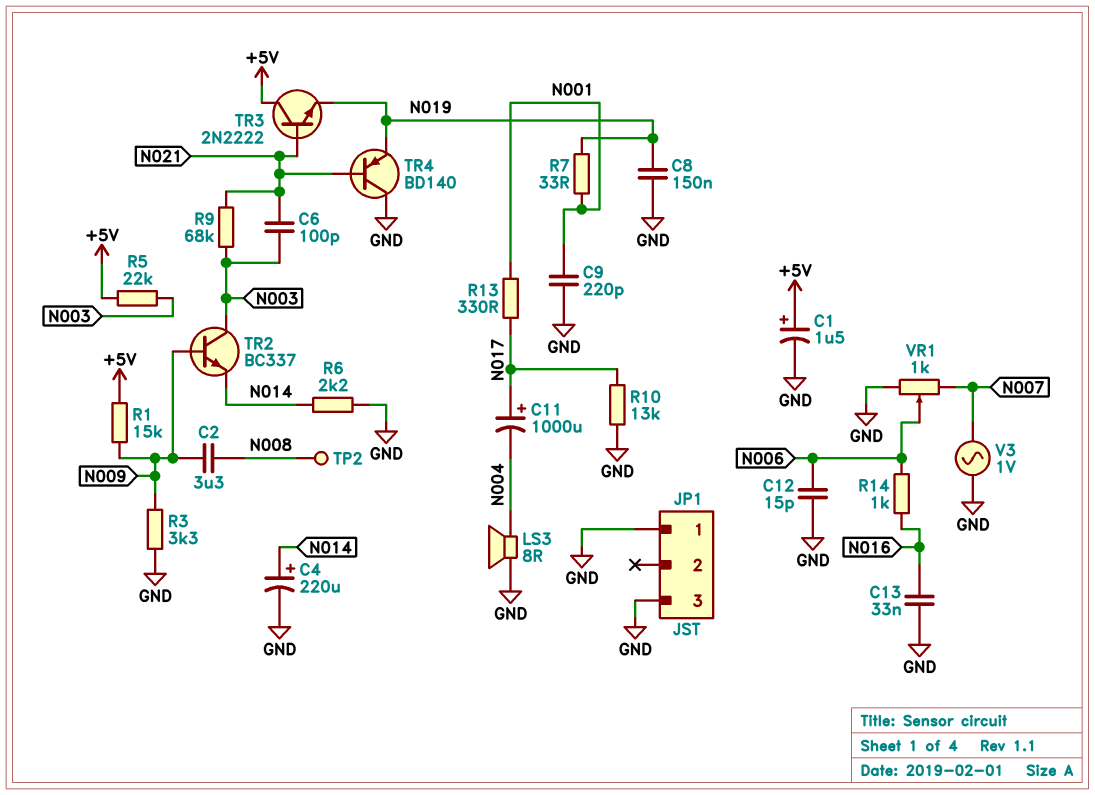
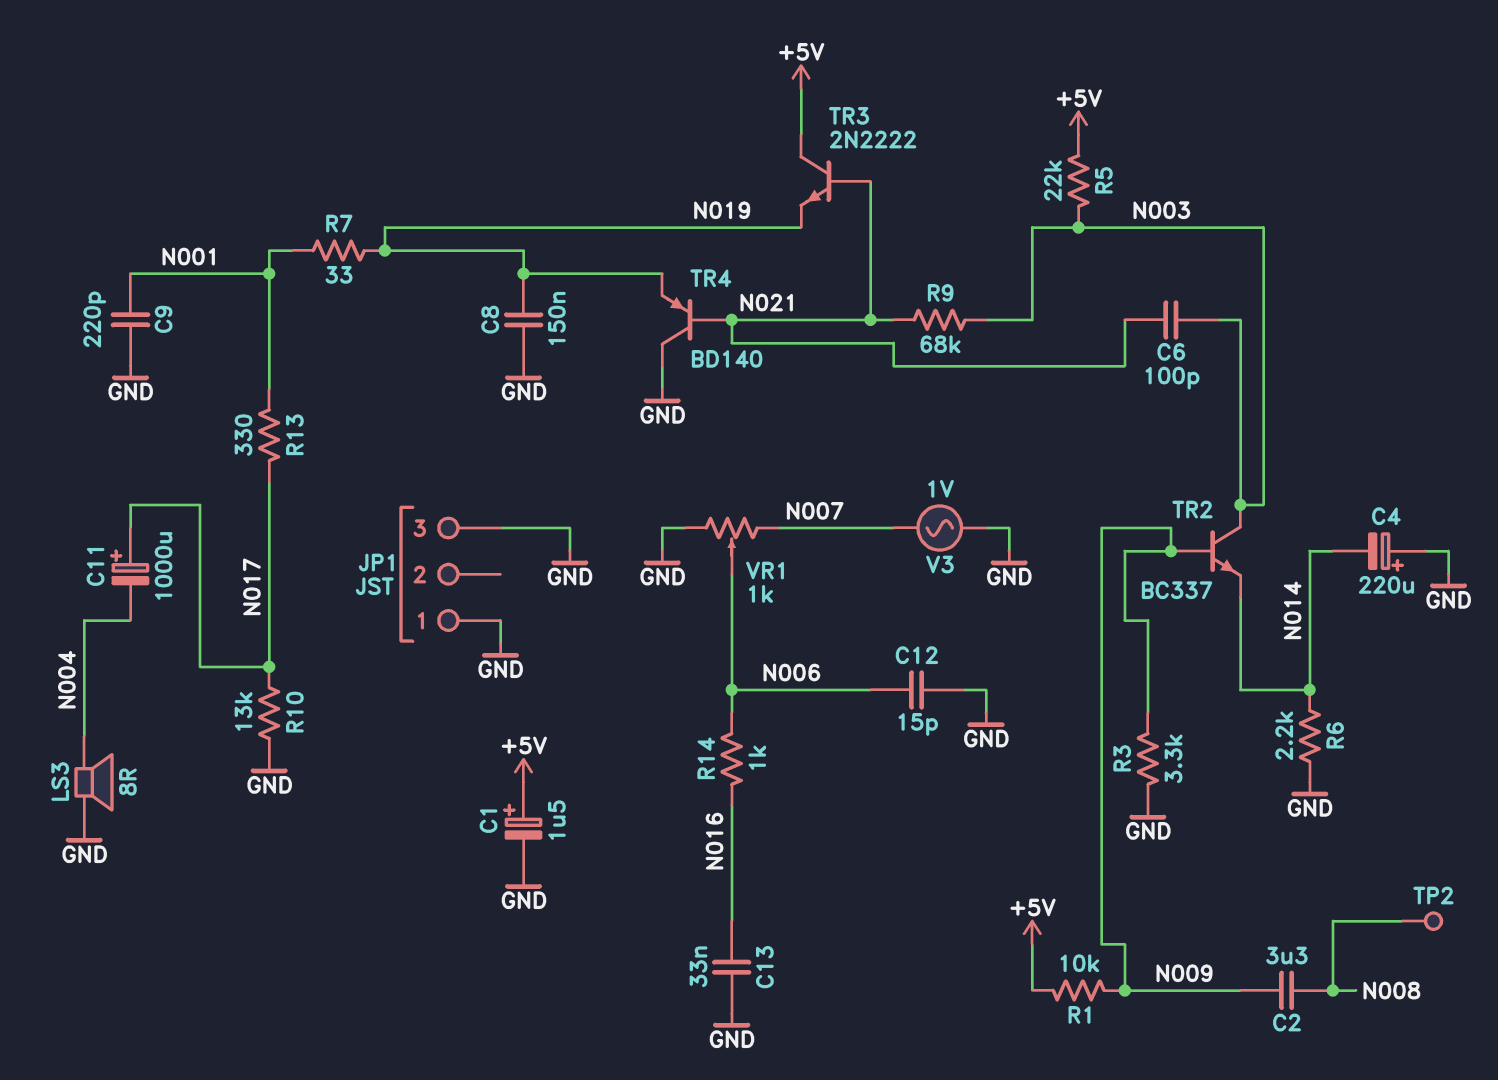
C4: 220uF (plus N014, minus GND) -> 220uF (plus GND, minus N014)
R1: 15k (+5V, N009) -> 10k (+5V, N009)

